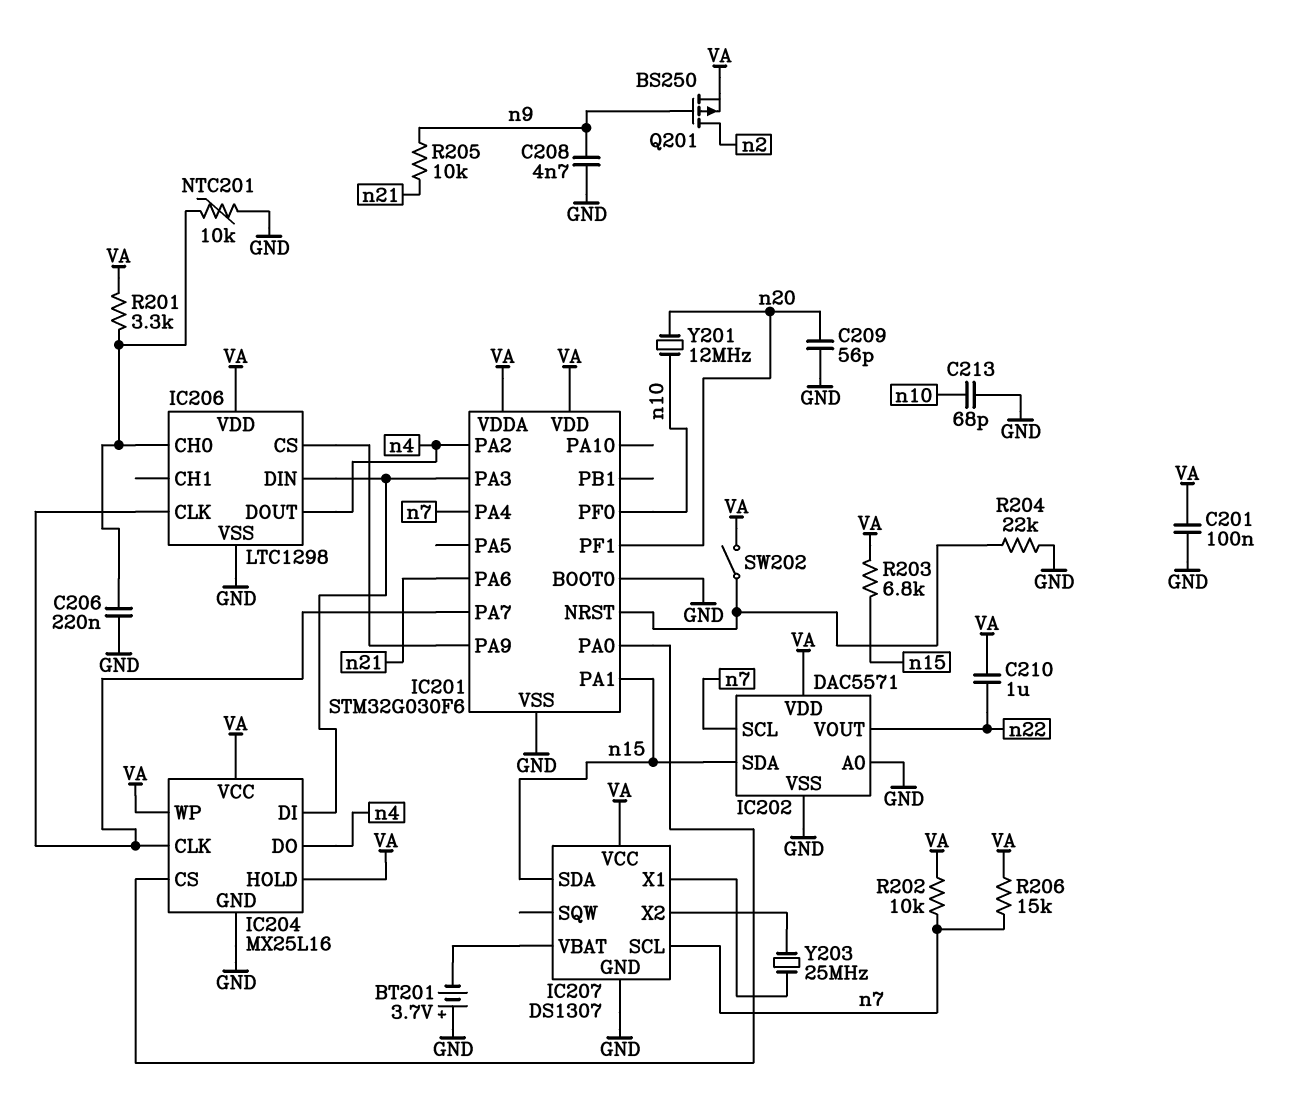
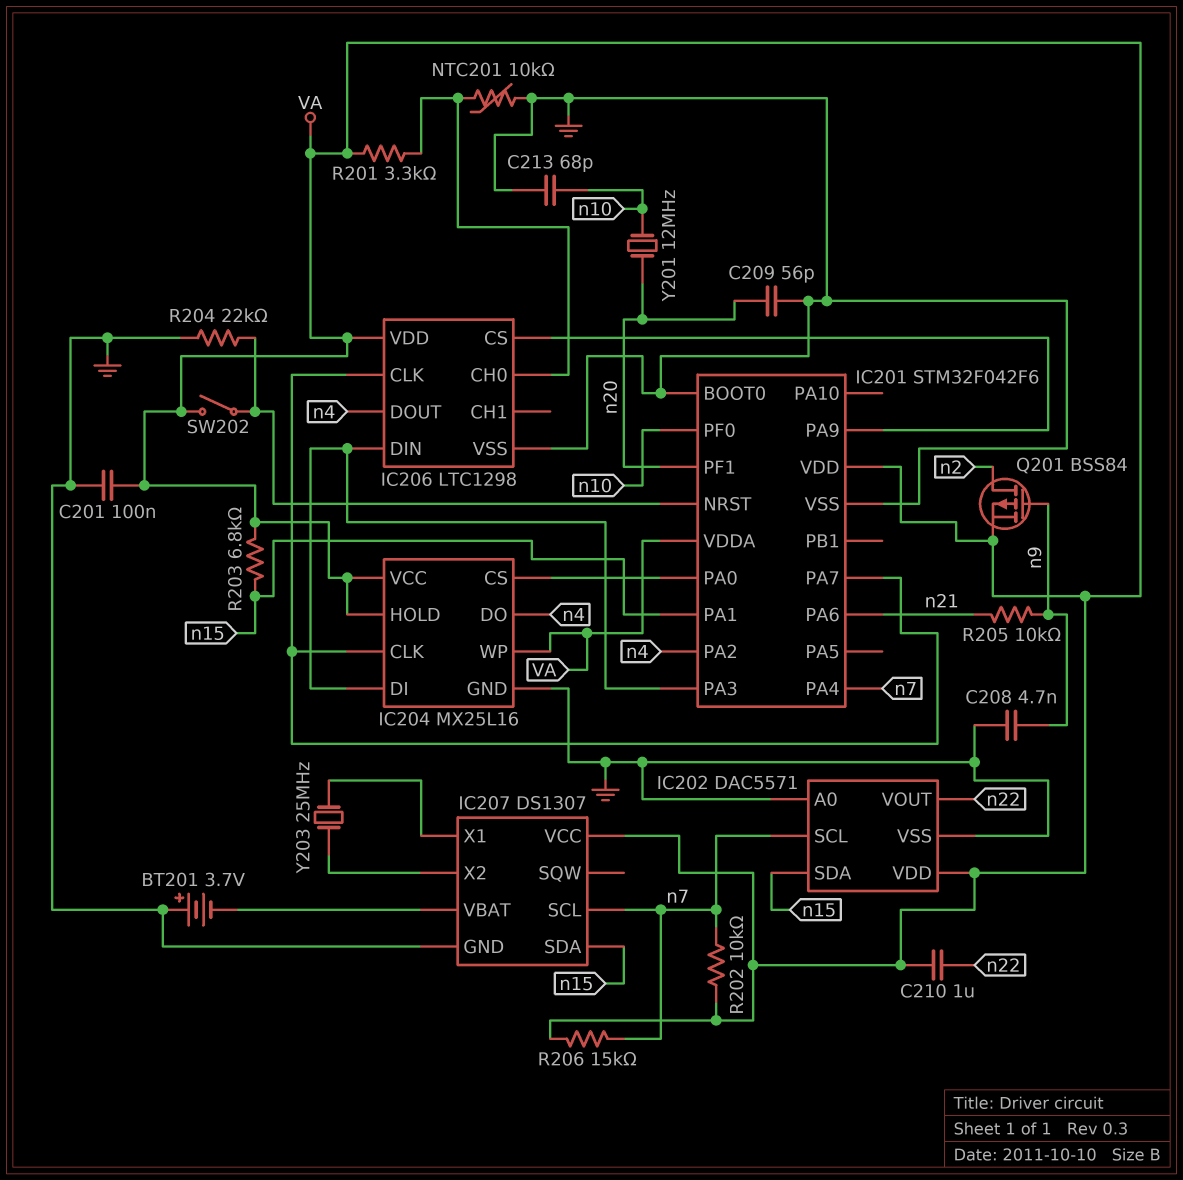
C206: 220nF (GND, IC206/CH0) -> none
IC201: STM32G030F6 -> STM32F042F6
Q201: PMOS BS250 (G n9, D n2, S VA) -> PMOS BSS84 (G n9, D n2, S VA)

